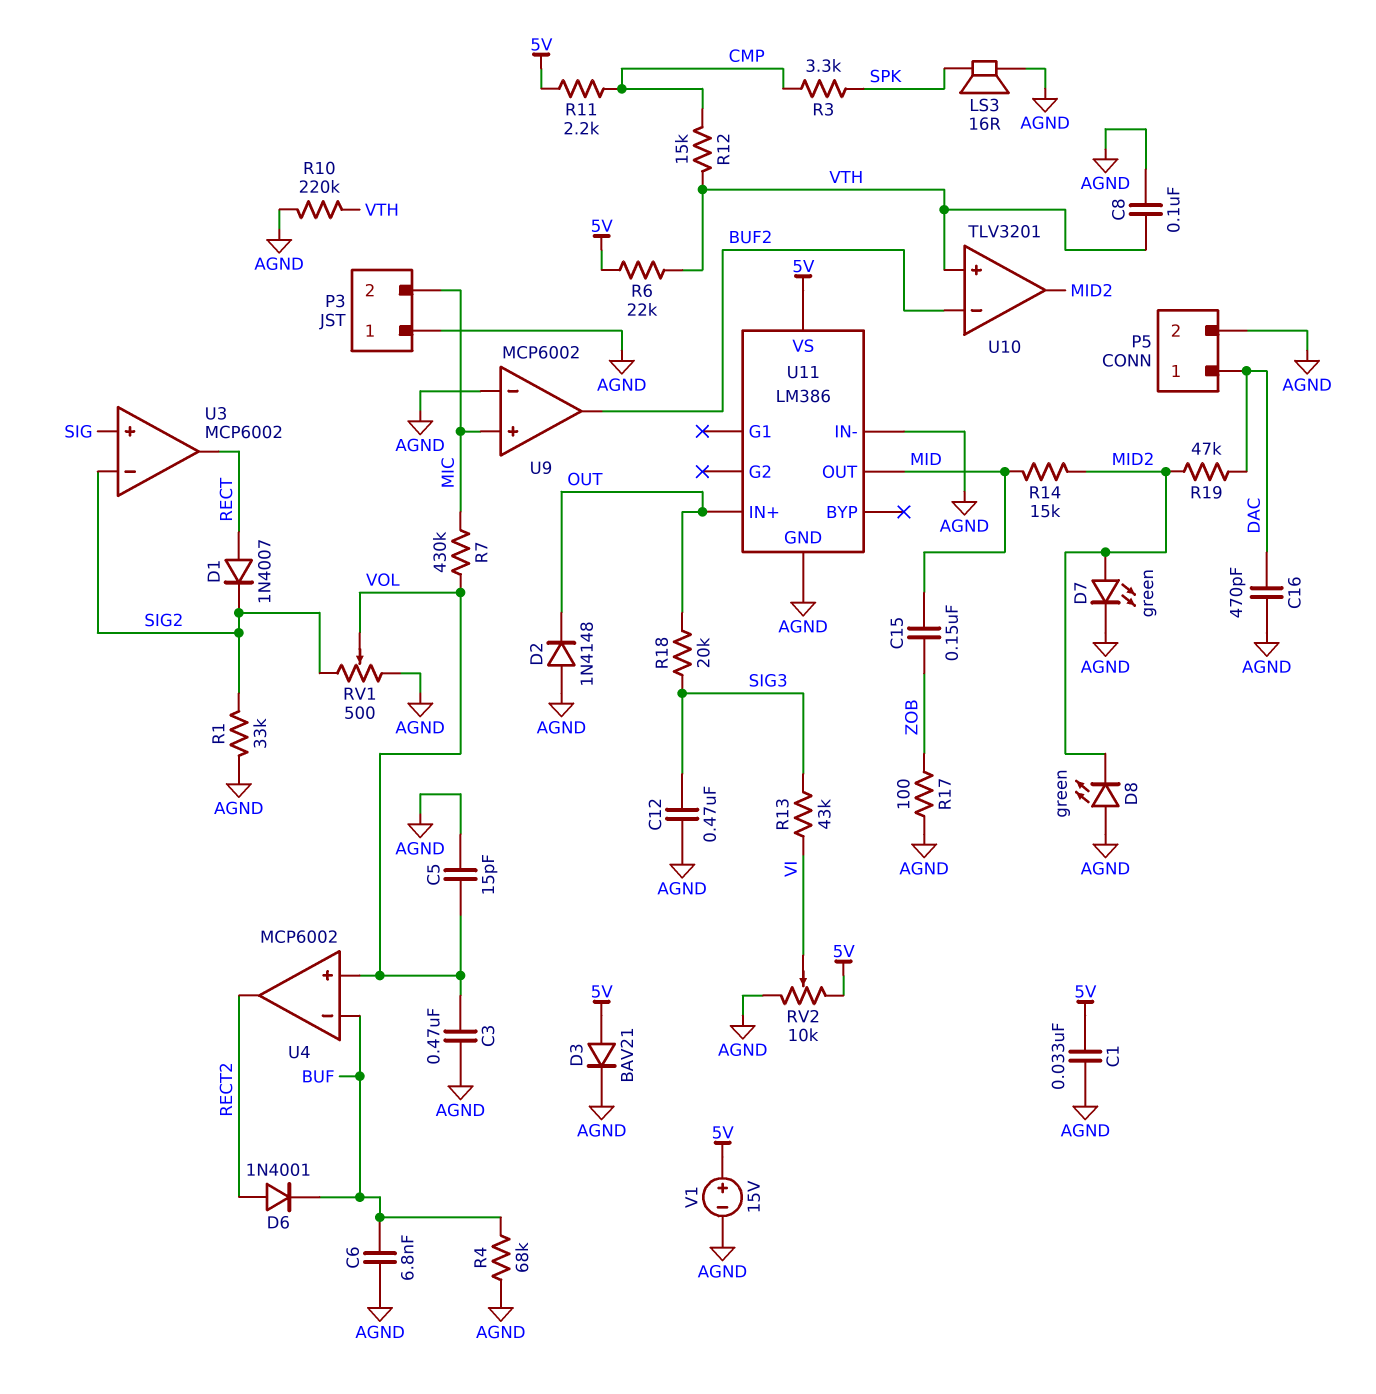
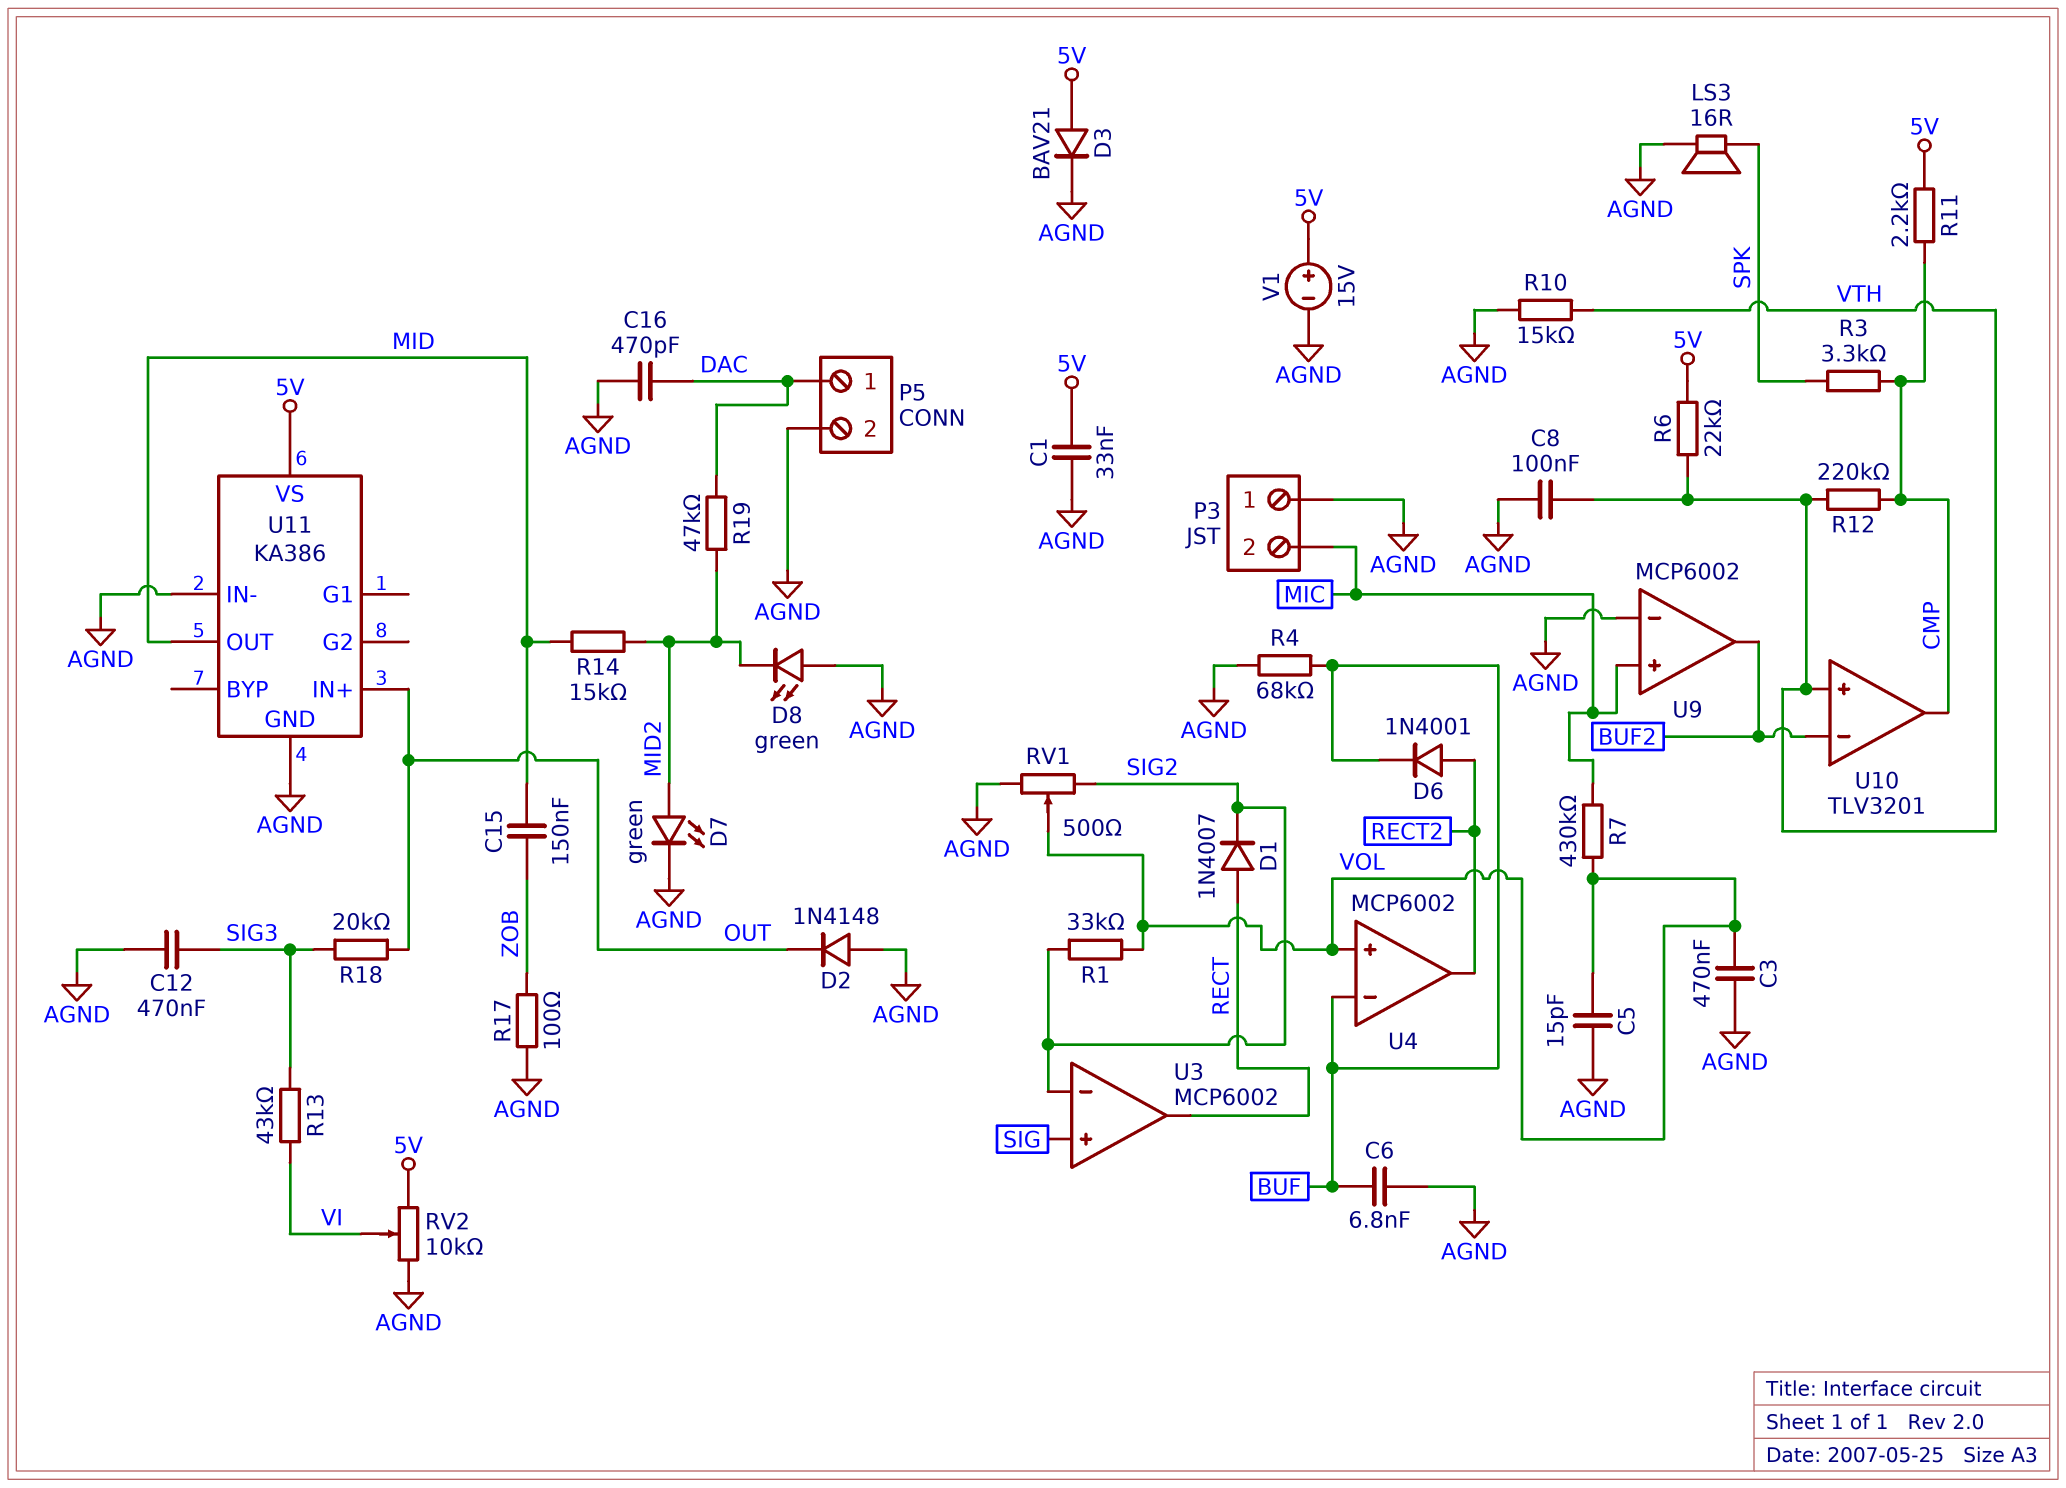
R1: 33k (AGND, SIG2) -> 33k (SIG2, VOL)
R10: 220k (AGND, VTH) -> 15k (AGND, VTH)
R12: 15k (CMP, VTH) -> 220k (CMP, VTH)
U10 pin out: MID2 -> CMP
U11: LM386 -> KA386

